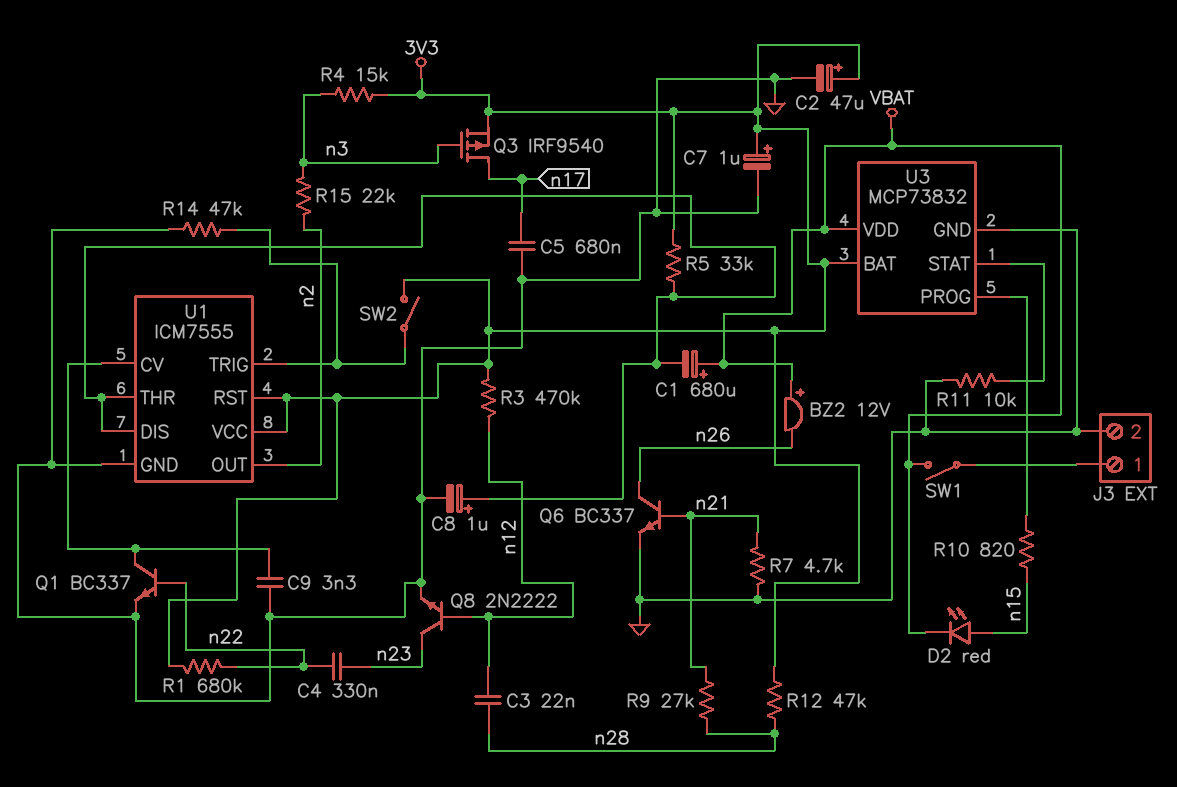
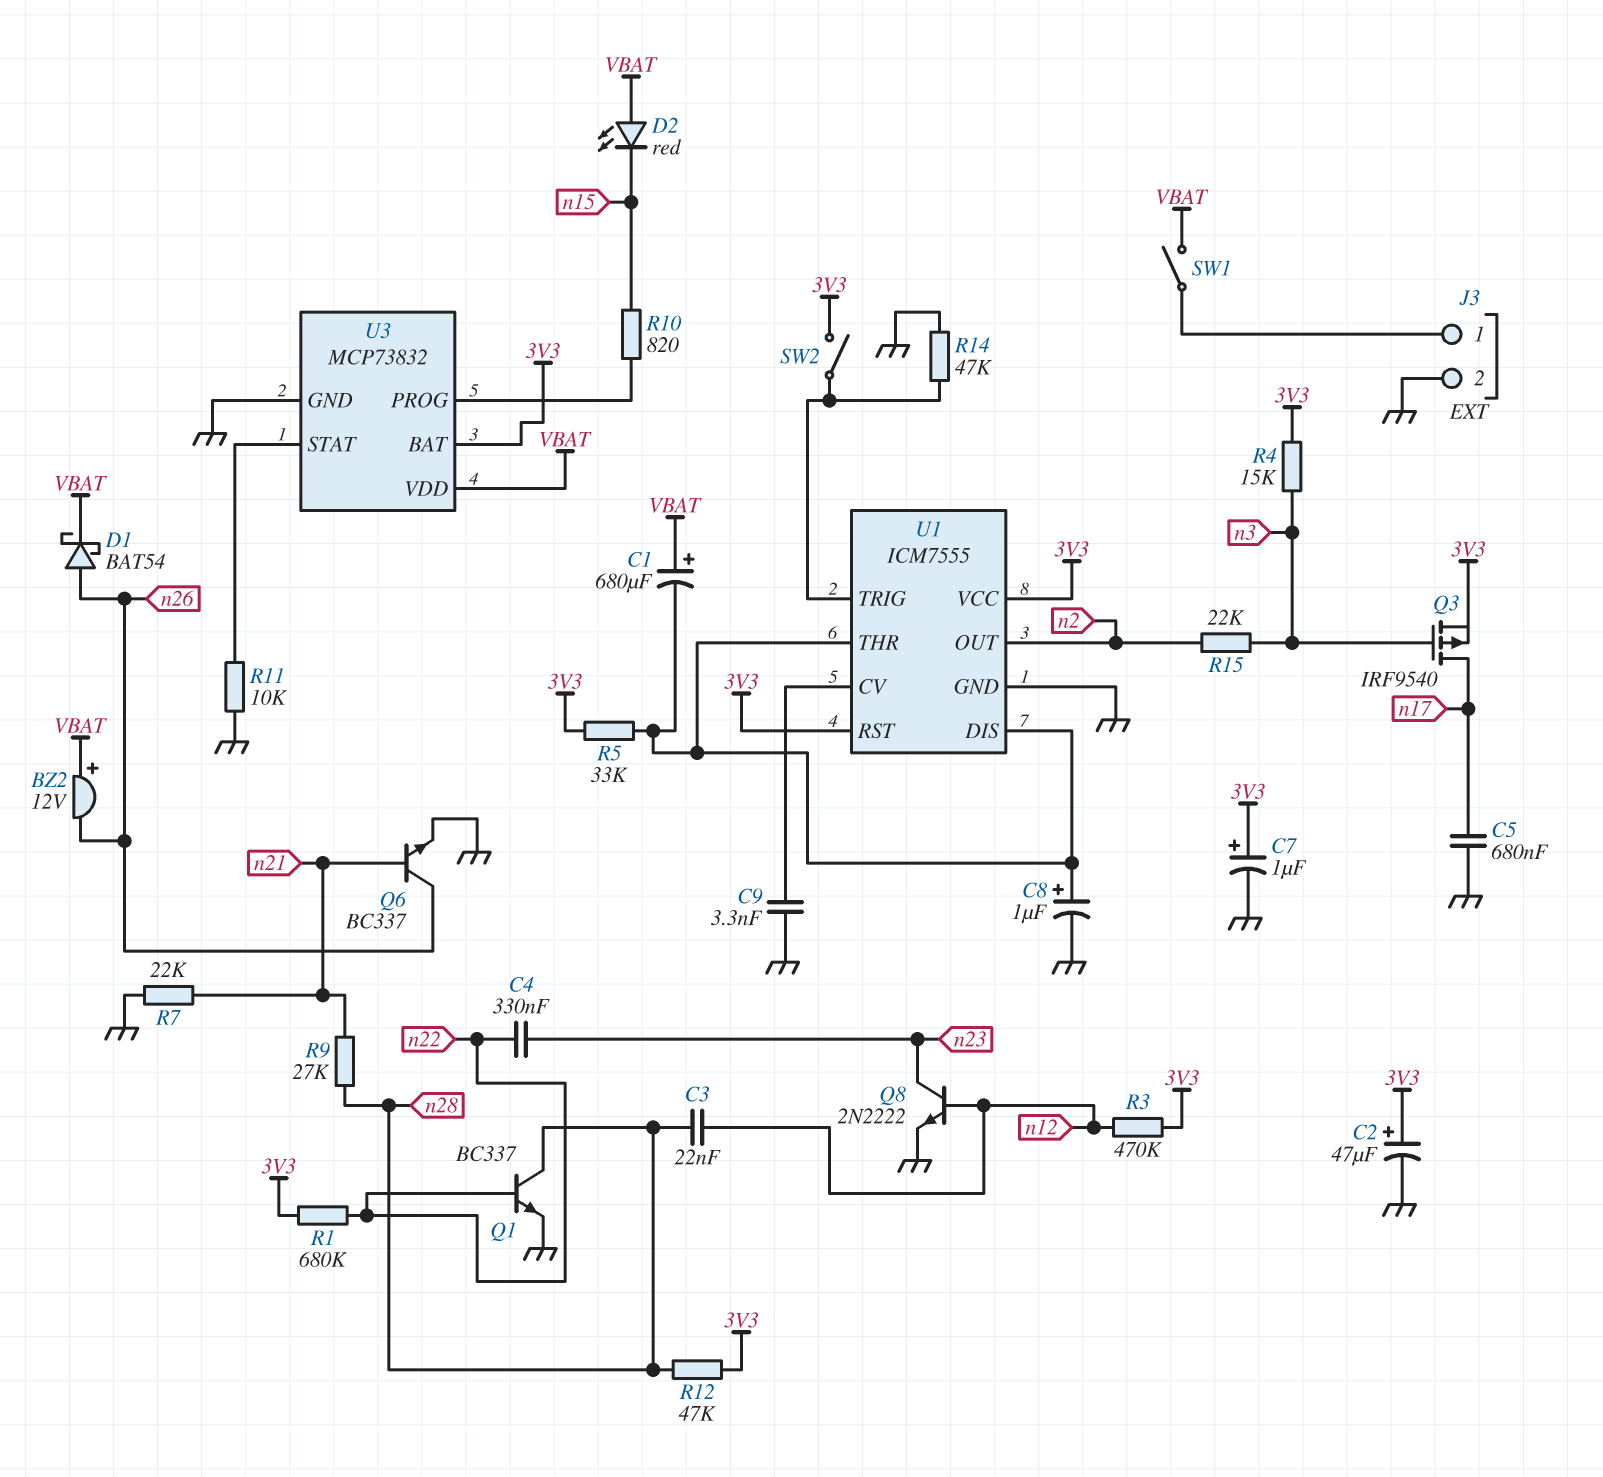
D1: none -> schottky BAT54 (A n26, K VBAT)
D2: LED red (A n15, K VBAT) -> LED red (A VBAT, K n15)
Q1: NPN BC337 (B n22, C U1/CV, E GND) -> NPN BC337 (B n22, C n28, E GND)
R7: 4.7k (GND, n21) -> 22k (GND, n21)

